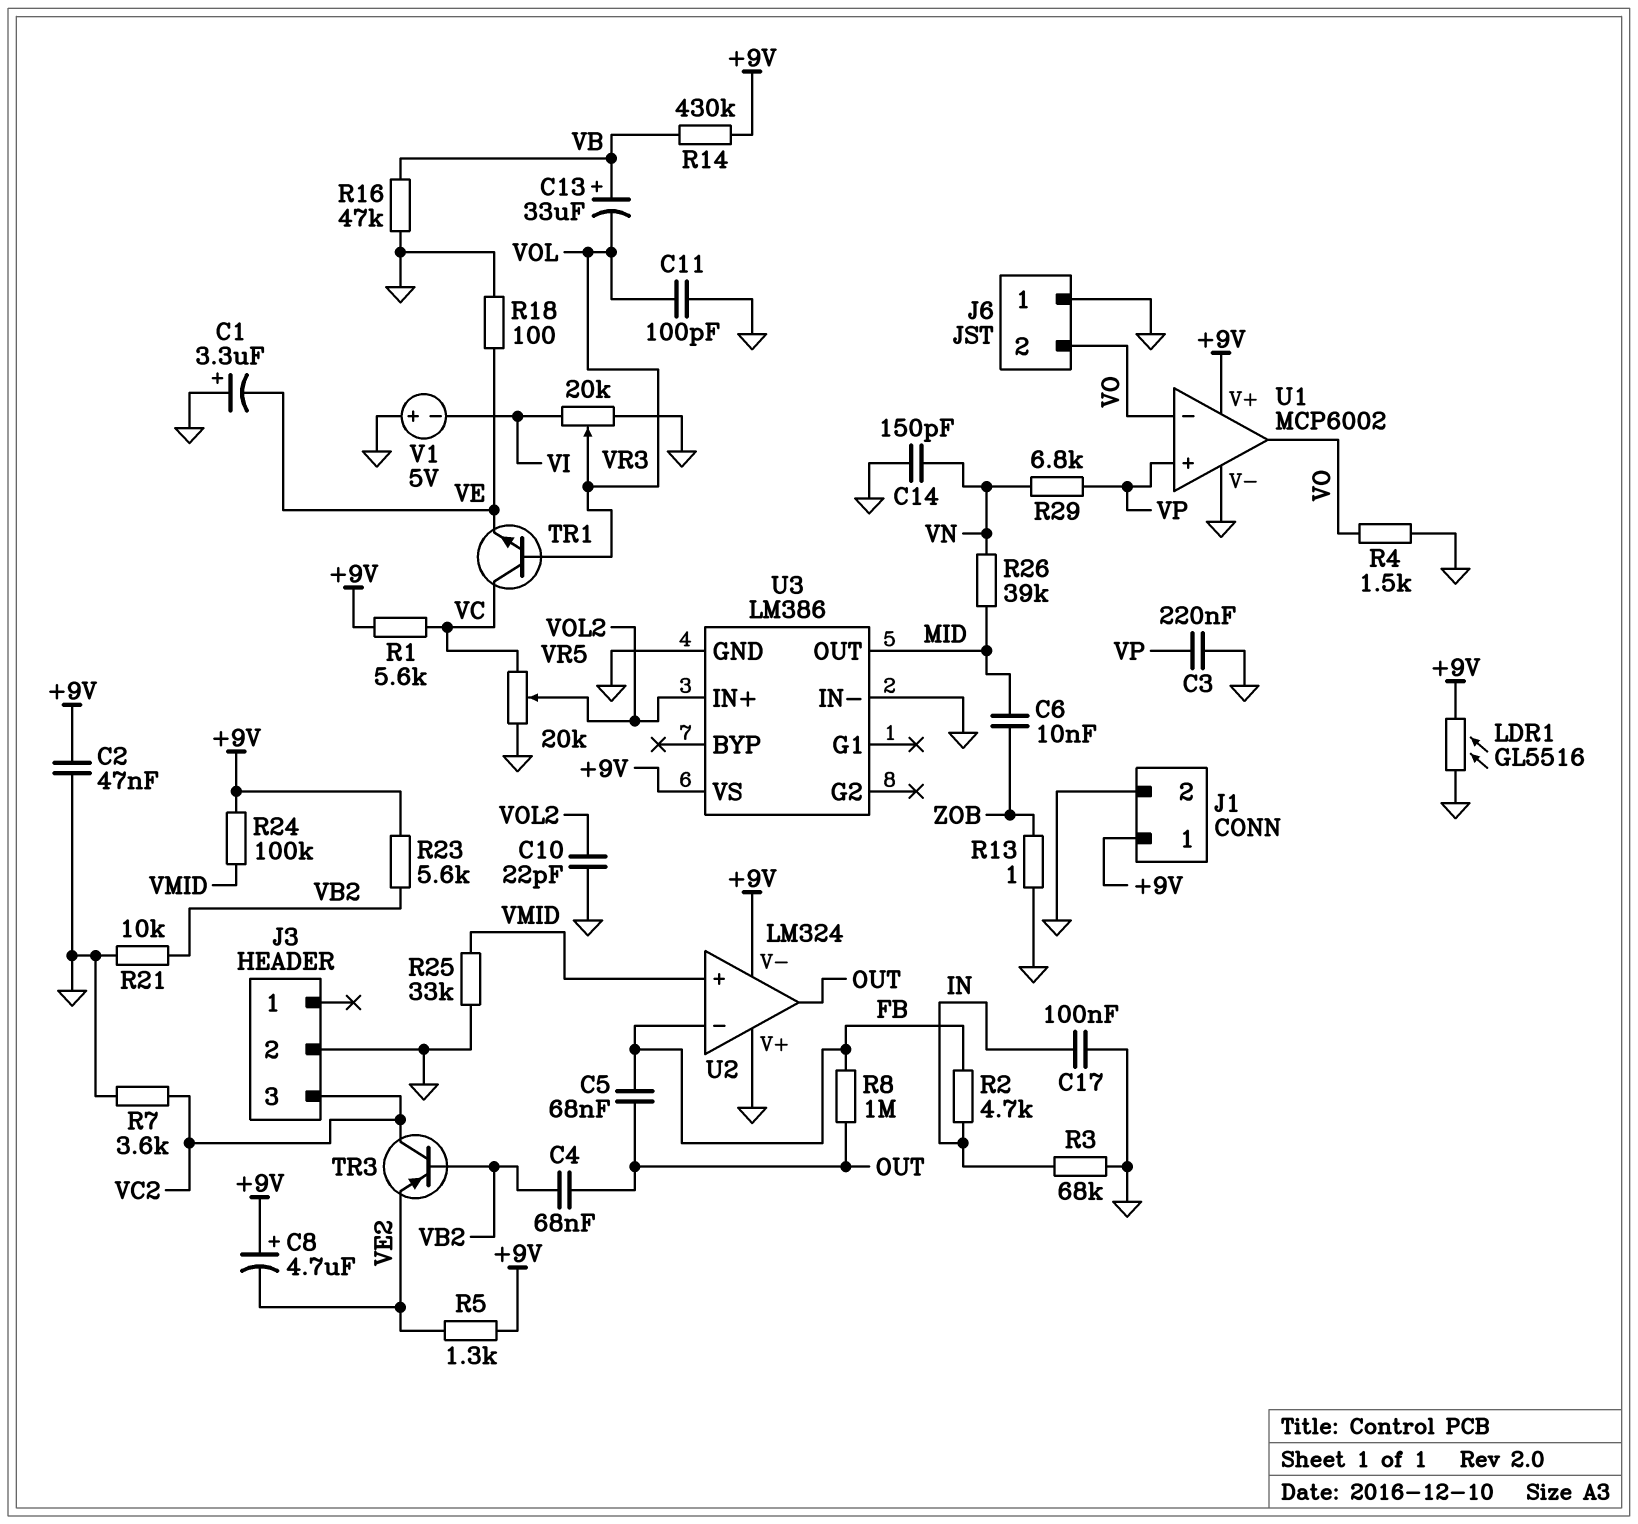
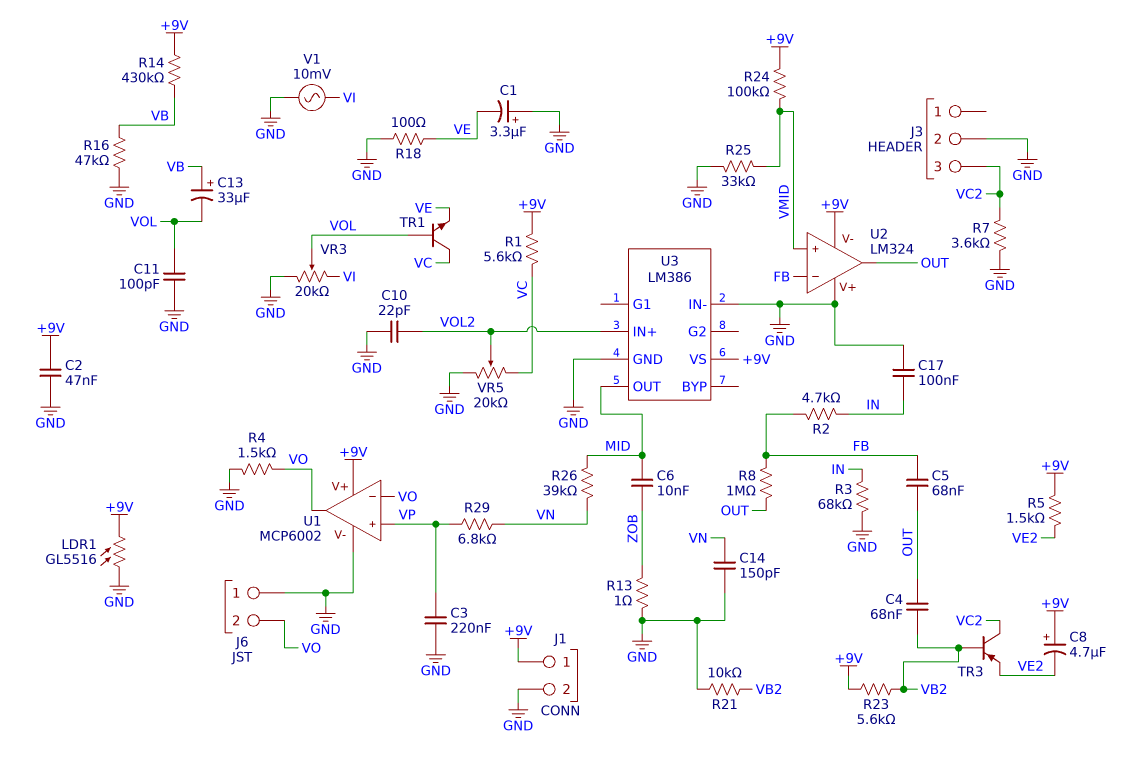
R5: 1.3k (+9V, VE2) -> 1.5k (+9V, VE2)
V1: 5V (plus GND, minus VI) -> AC 10mV (GND, VI)

